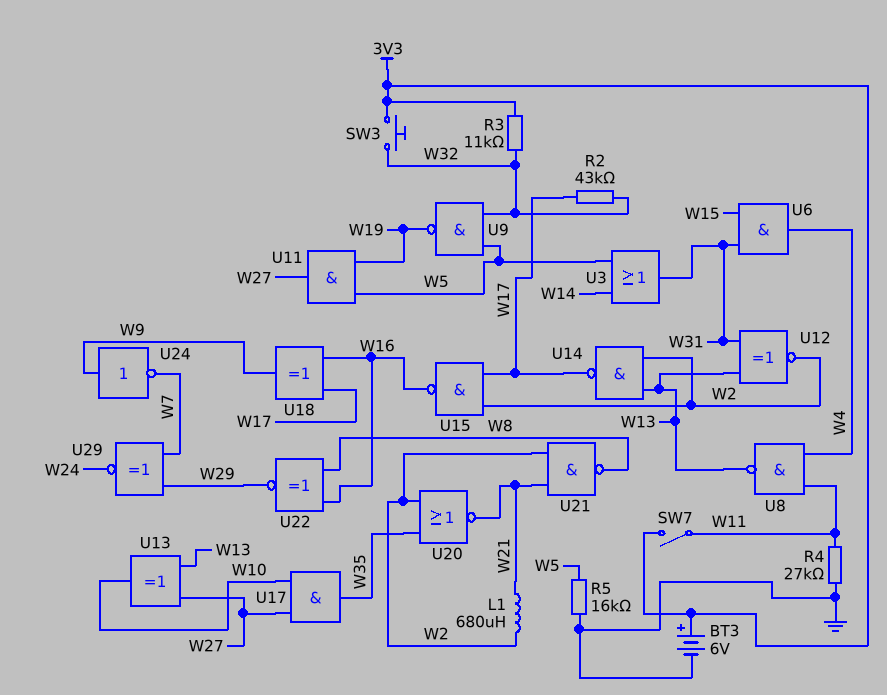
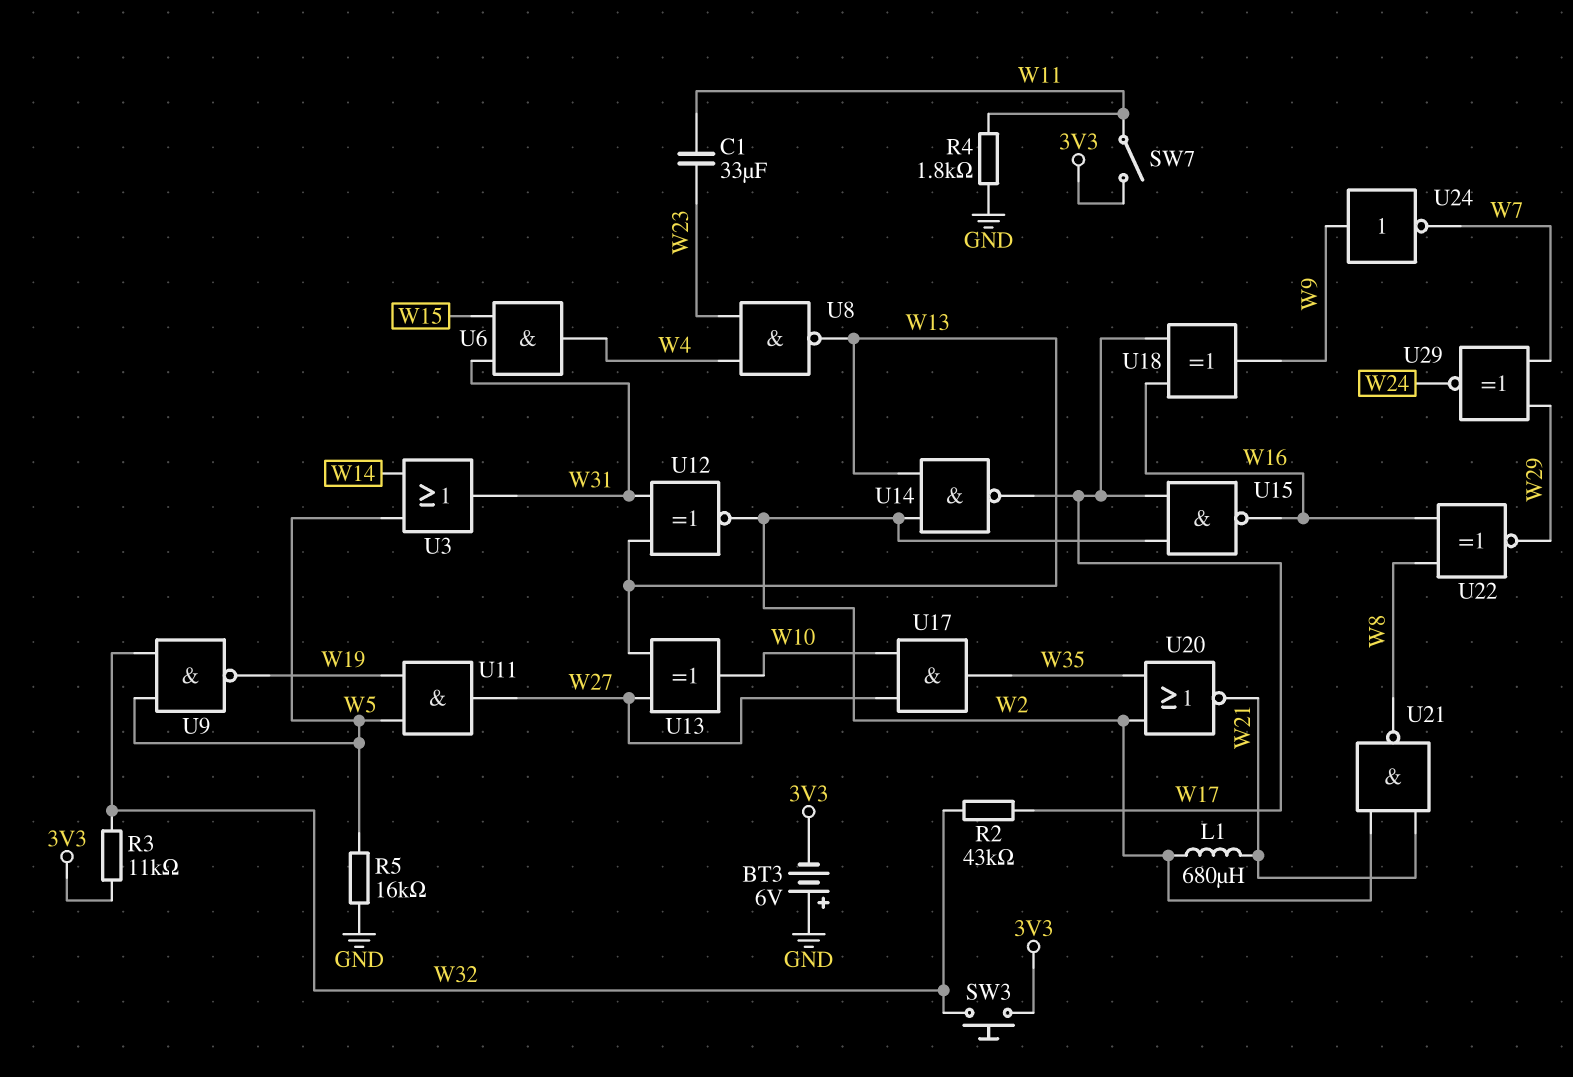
BT3: 6V (plus 3V3, minus GND) -> 6V (plus GND, minus 3V3)
C1: none -> 33uF (W11, W23)
R4: 27k (GND, W11) -> 1.8k (GND, W11)
U8: NAND (in W4, in W11, out W13) -> NAND (in W4, in W23, out W13)

